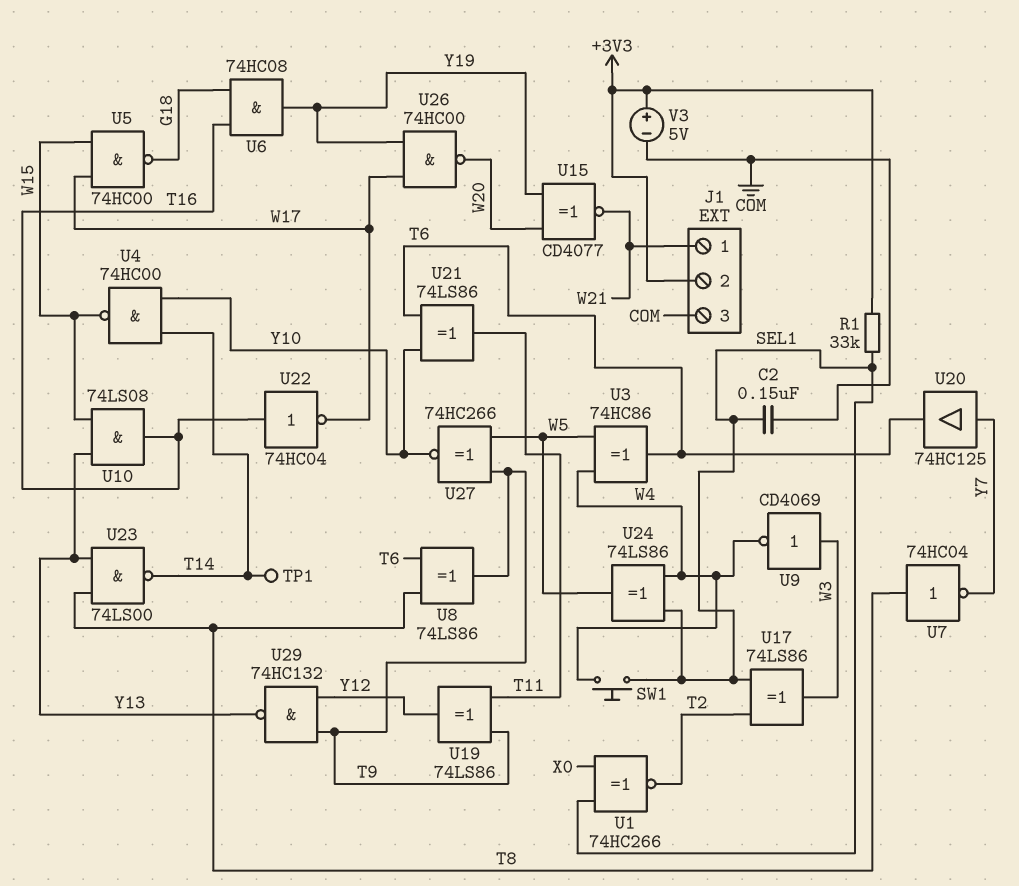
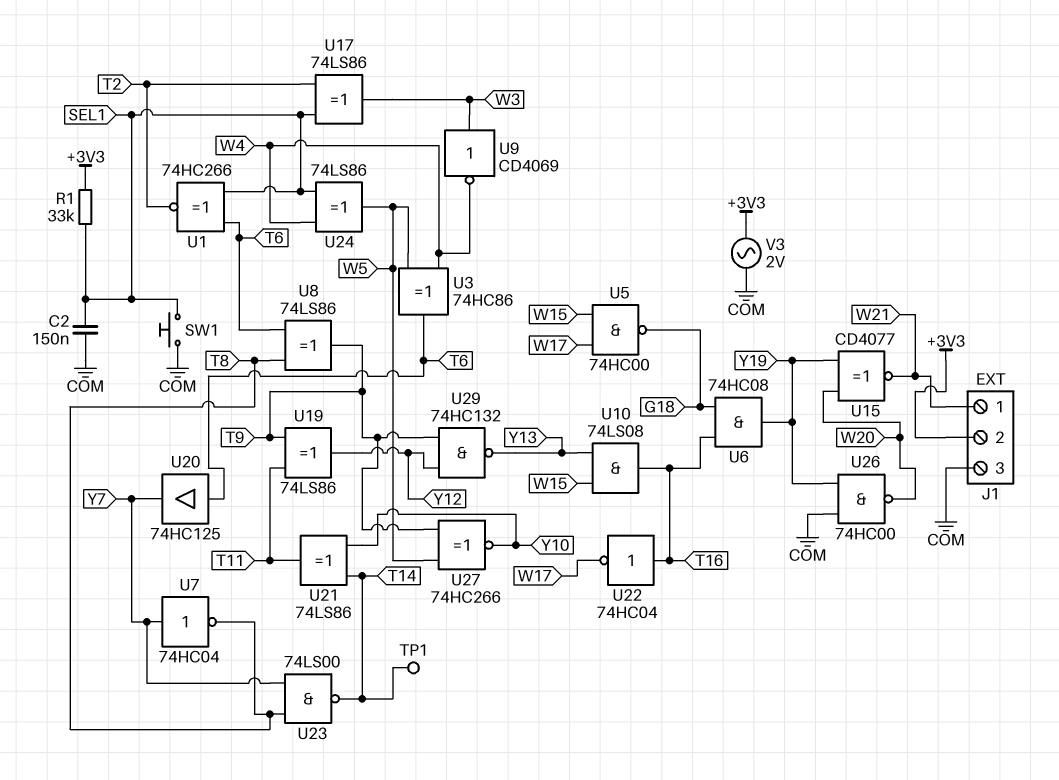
SW1: button (SEL1, W4) -> button (COM, SEL1)
U1: XNOR 74HC266 (in SEL1, in X0, out T2) -> XNOR 74HC266 (in SEL1, in T6, out T2)
U4: NAND 74HC00 (in T14, in Y10, out W15) -> none
U7: NOT 74HC04 (in T8, out Y7) -> NOT 74HC04 (in Y7, out T8)
U20: buffer 74HC125 (in Y7, out T6) -> buffer 74HC125 (in T6, out Y7)
U21: XOR 74LS86 (in T6, in Y10, out T11) -> XOR 74LS86 (in T14, in Y10, out T11)
U23: NAND 74LS00 (in T8, in Y13, out T14) -> NAND 74LS00 (in T8, in Y7, out T14)
U26: NAND 74HC00 (in W17, in Y19, out W20) -> NAND 74HC00 (in COM, in Y19, out W20)
V3: 5V (plus +3V3, minus COM) -> AC 2V (+3V3, COM)

